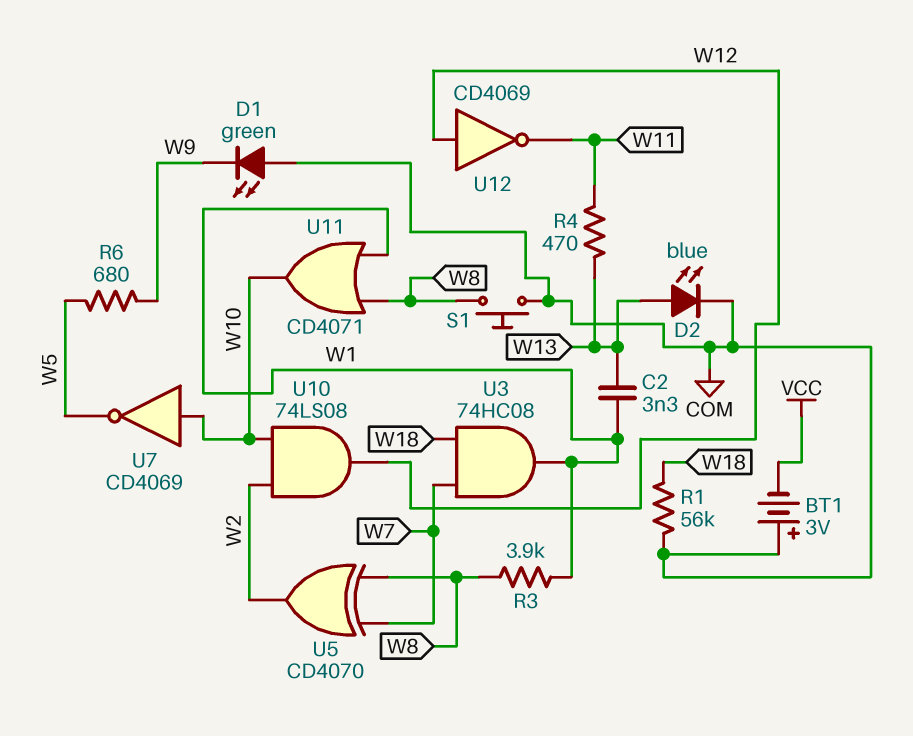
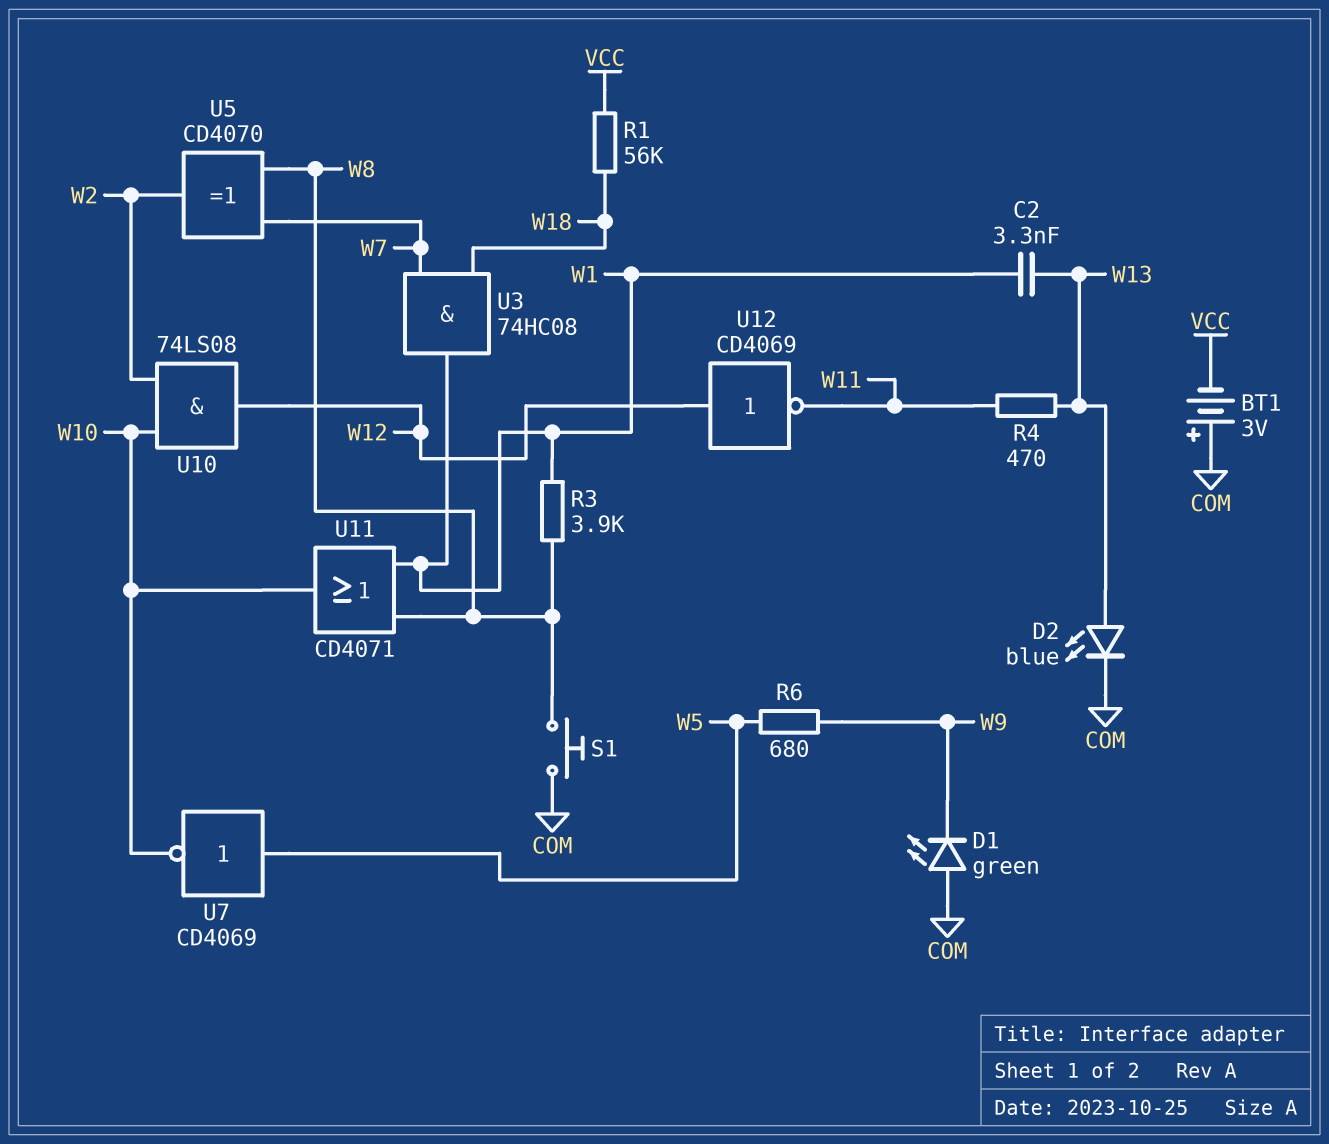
R1: 56k (COM, W18) -> 56k (VCC, W18)
U7: NOT CD4069 (in W10, out W5) -> NOT CD4069 (in W5, out W10)

